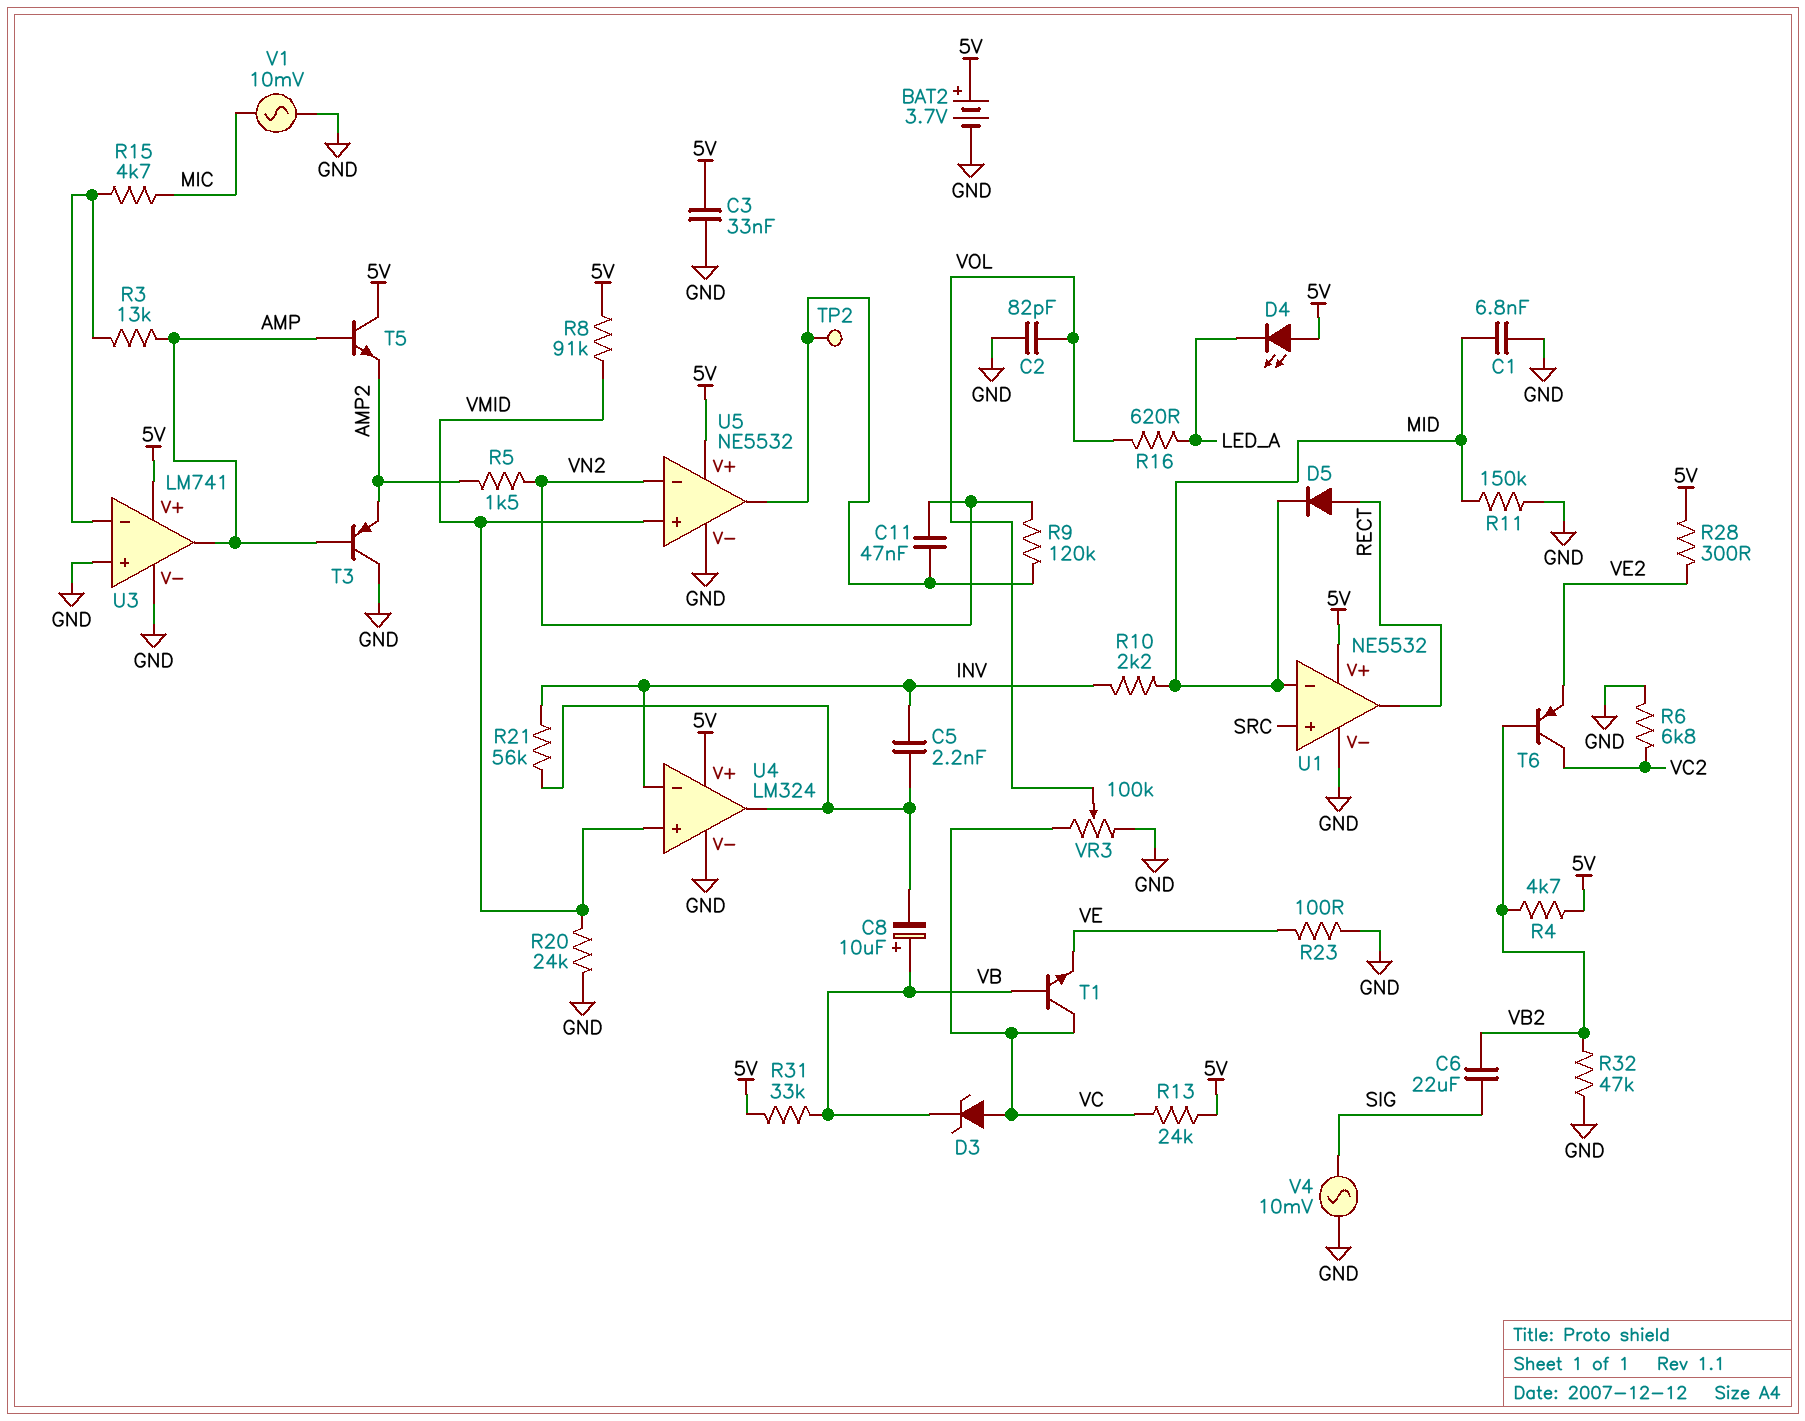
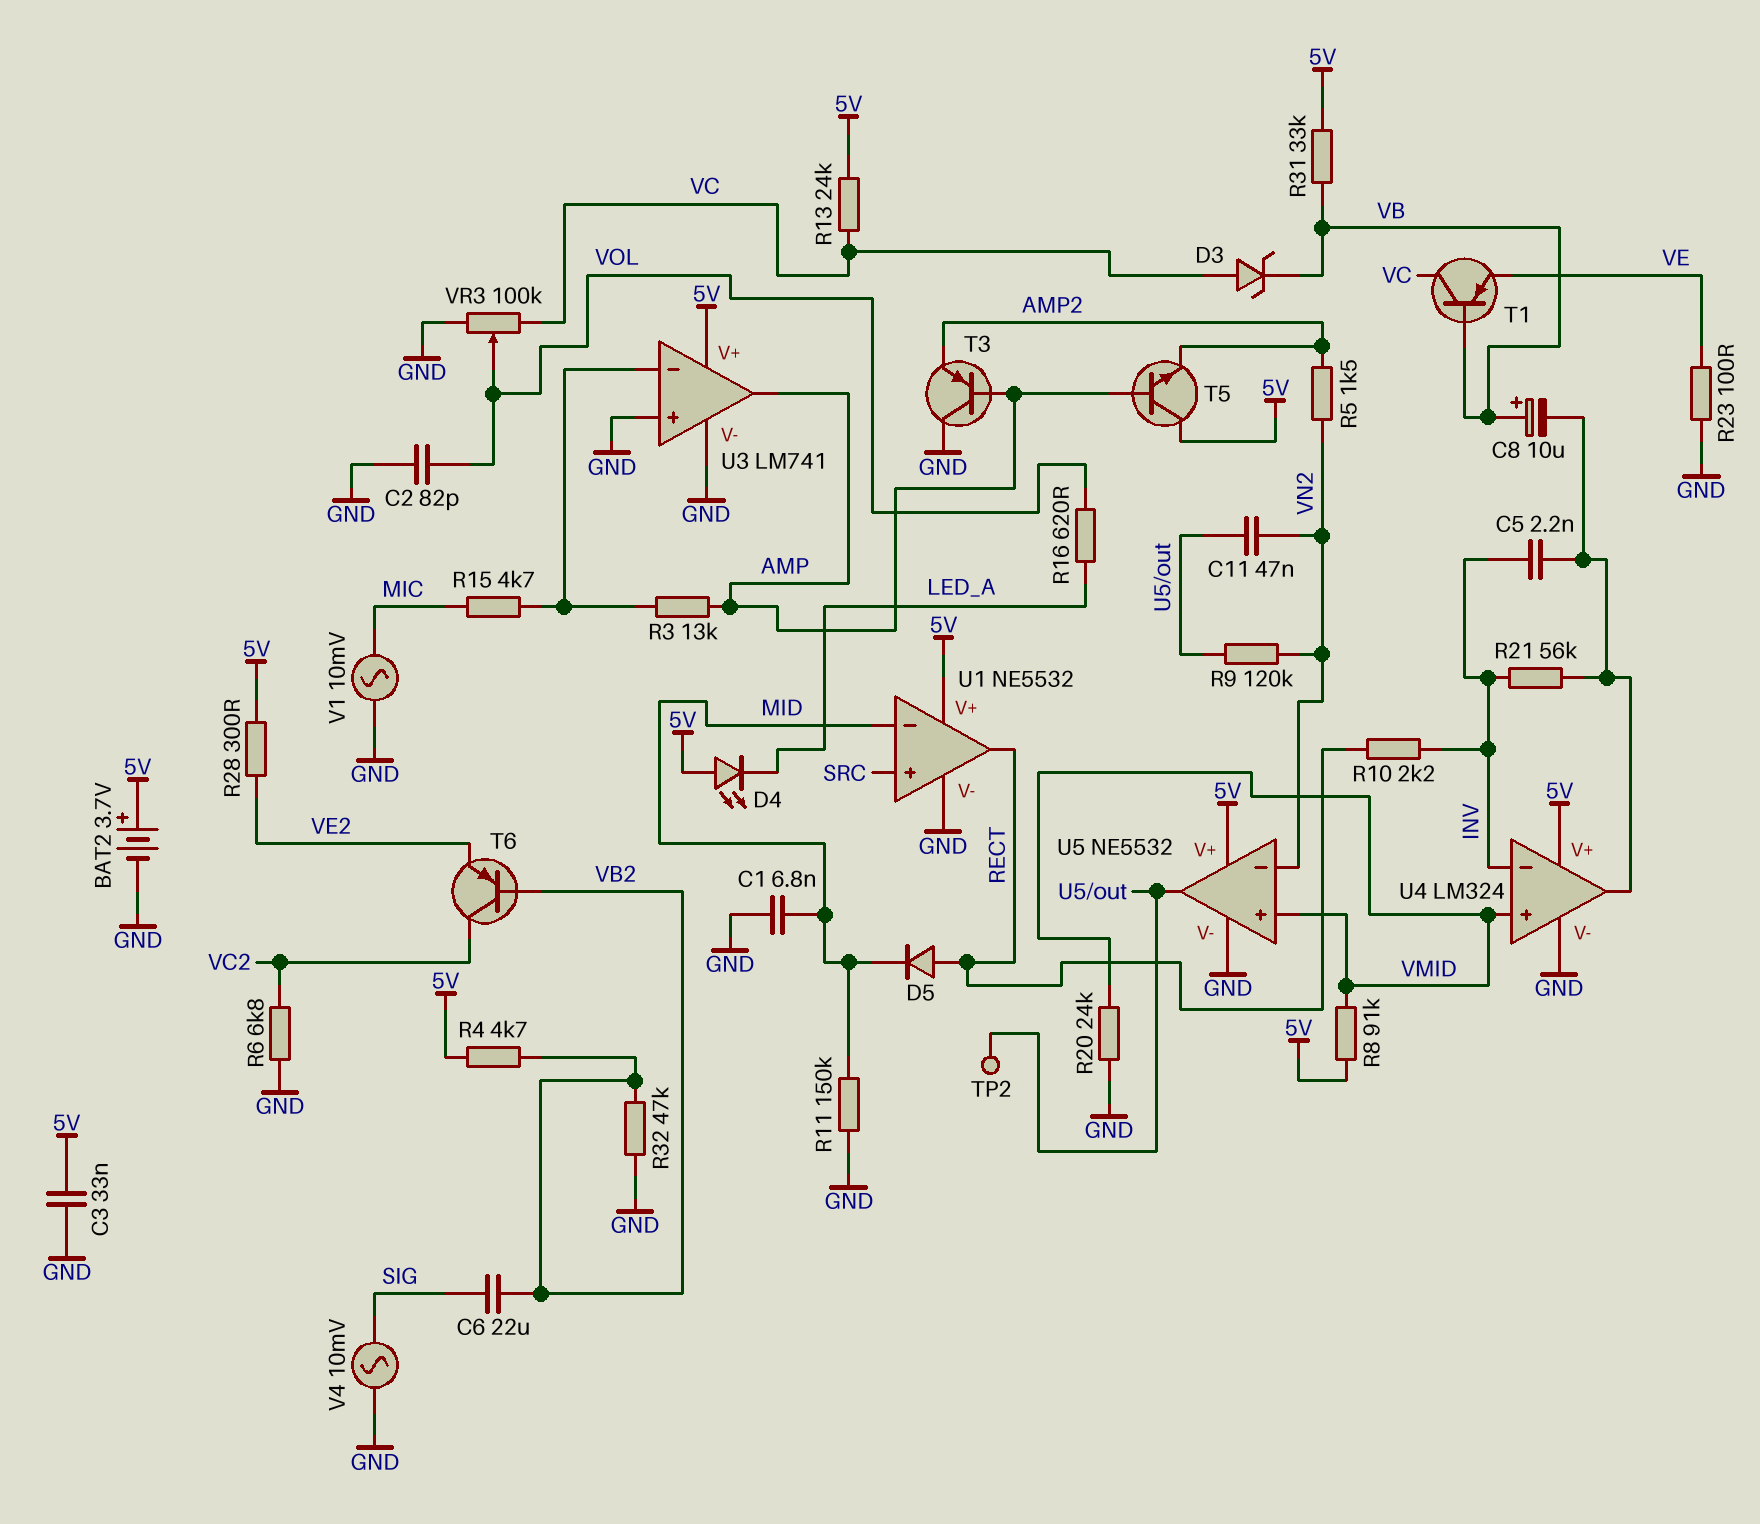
R10: 2.2k (INV, MID) -> 2.2k (INV, RECT)
T1: NPN (B VB, C VC, E VE) -> PNP (B VB, C VC, E VE)

